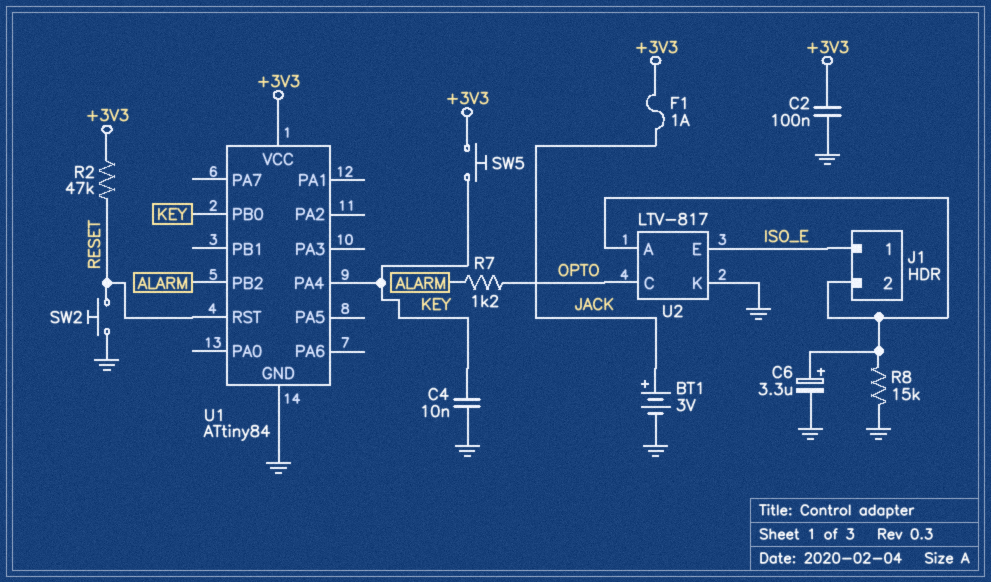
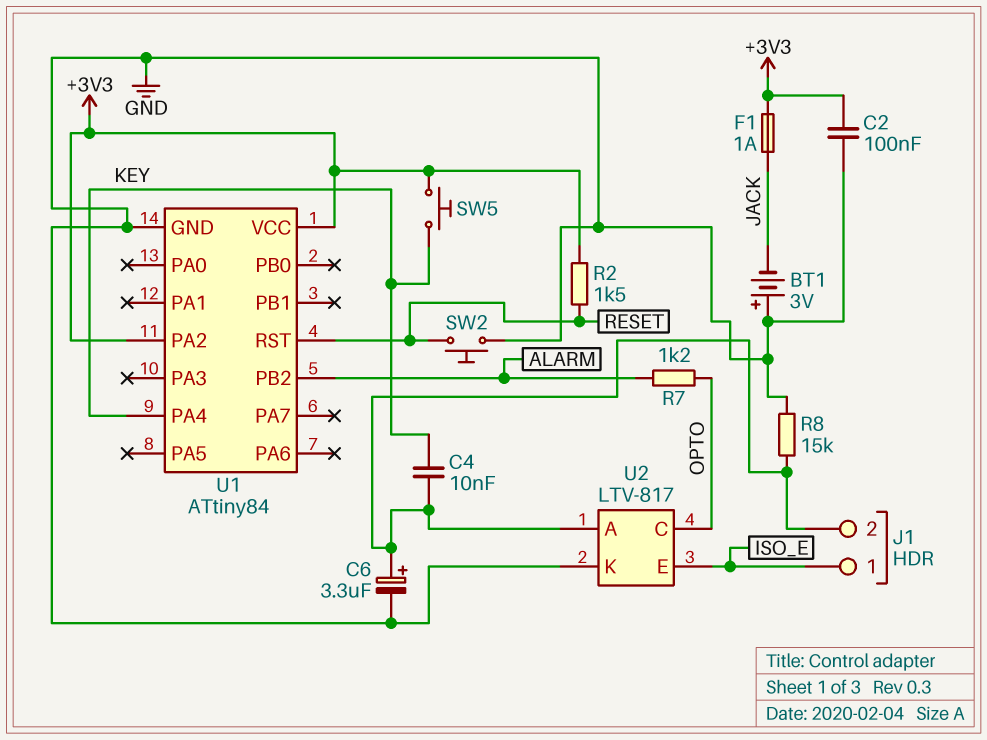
BT1: 3V (plus JACK, minus GND) -> 3V (plus GND, minus JACK)
C4: 10nF (GND, KEY) -> 10nF (J1/2, KEY)
R2: 47k (+3V3, RESET) -> 1.5k (+3V3, RESET)
U1 pin PA2: none -> +3V3
U1 pin PB0: KEY -> none

